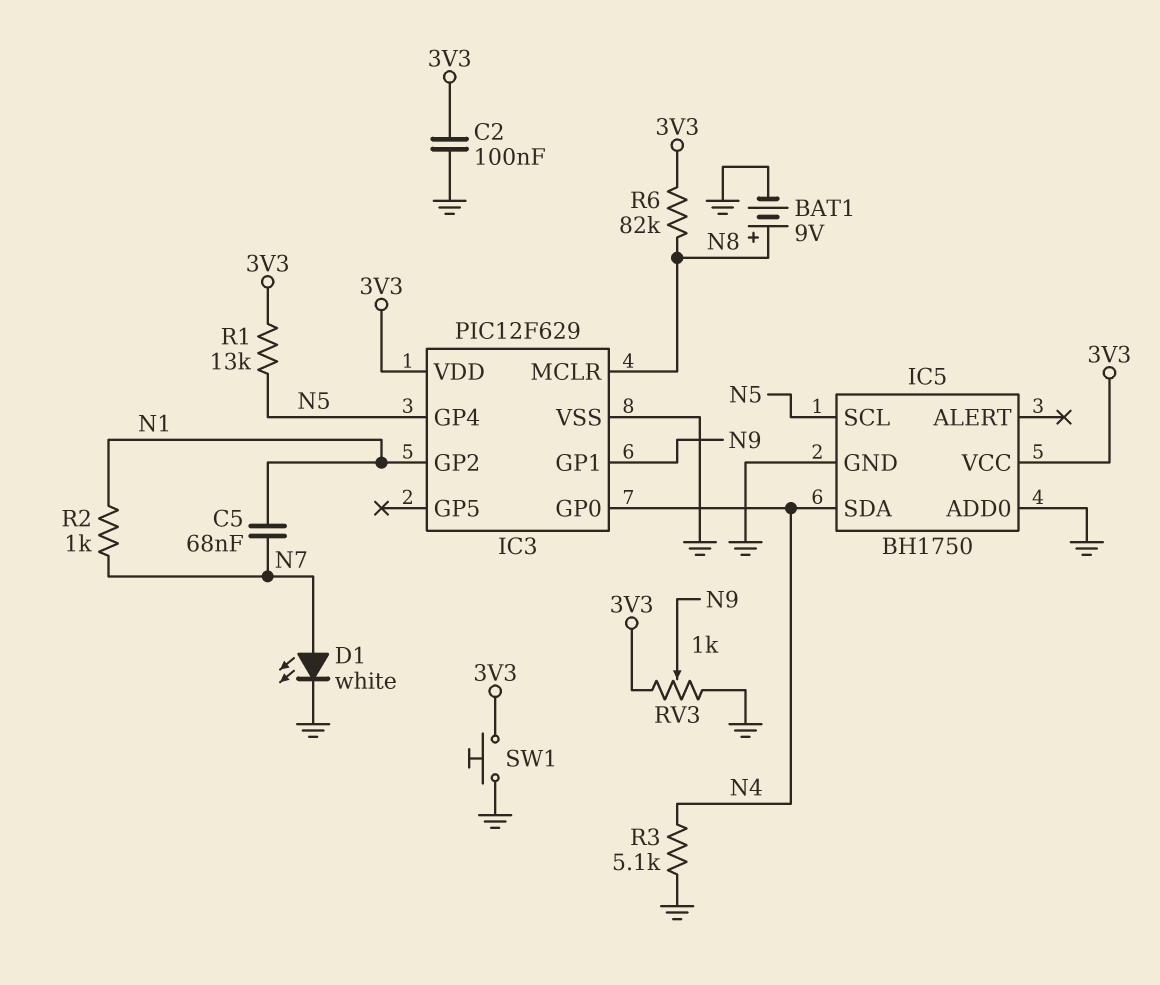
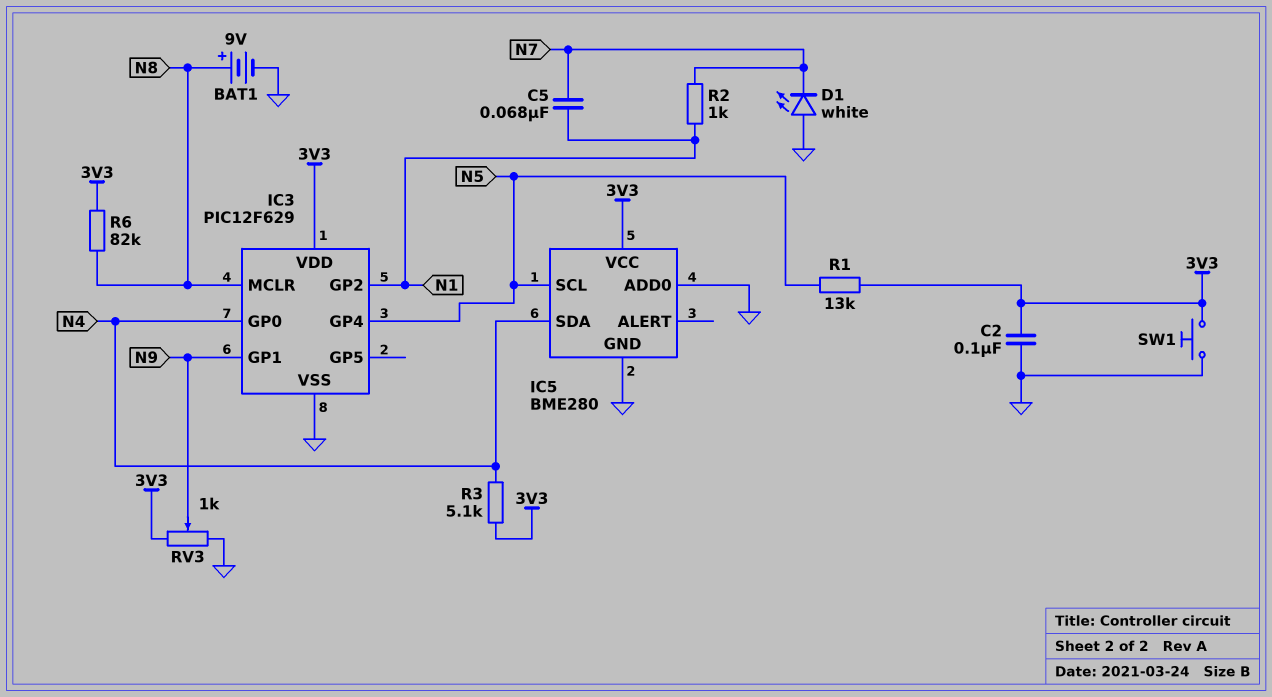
D1: LED white (A N7, K GND) -> LED white (A GND, K N7)
IC5: BH1750 -> BME280
R3: 5.1k (GND, N4) -> 5.1k (3V3, N4)

